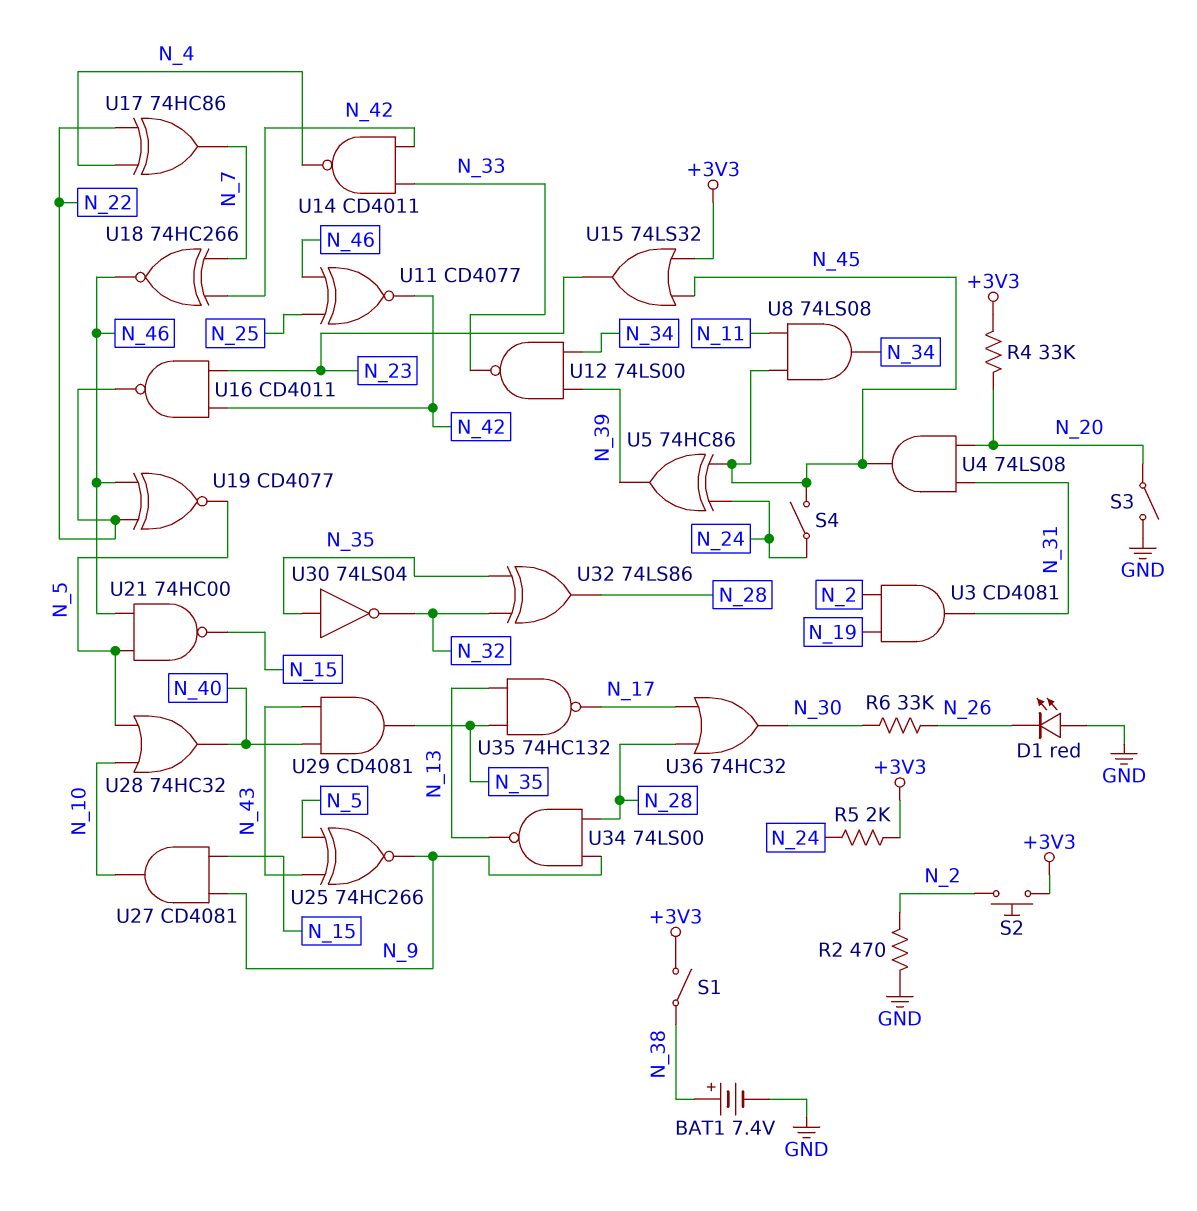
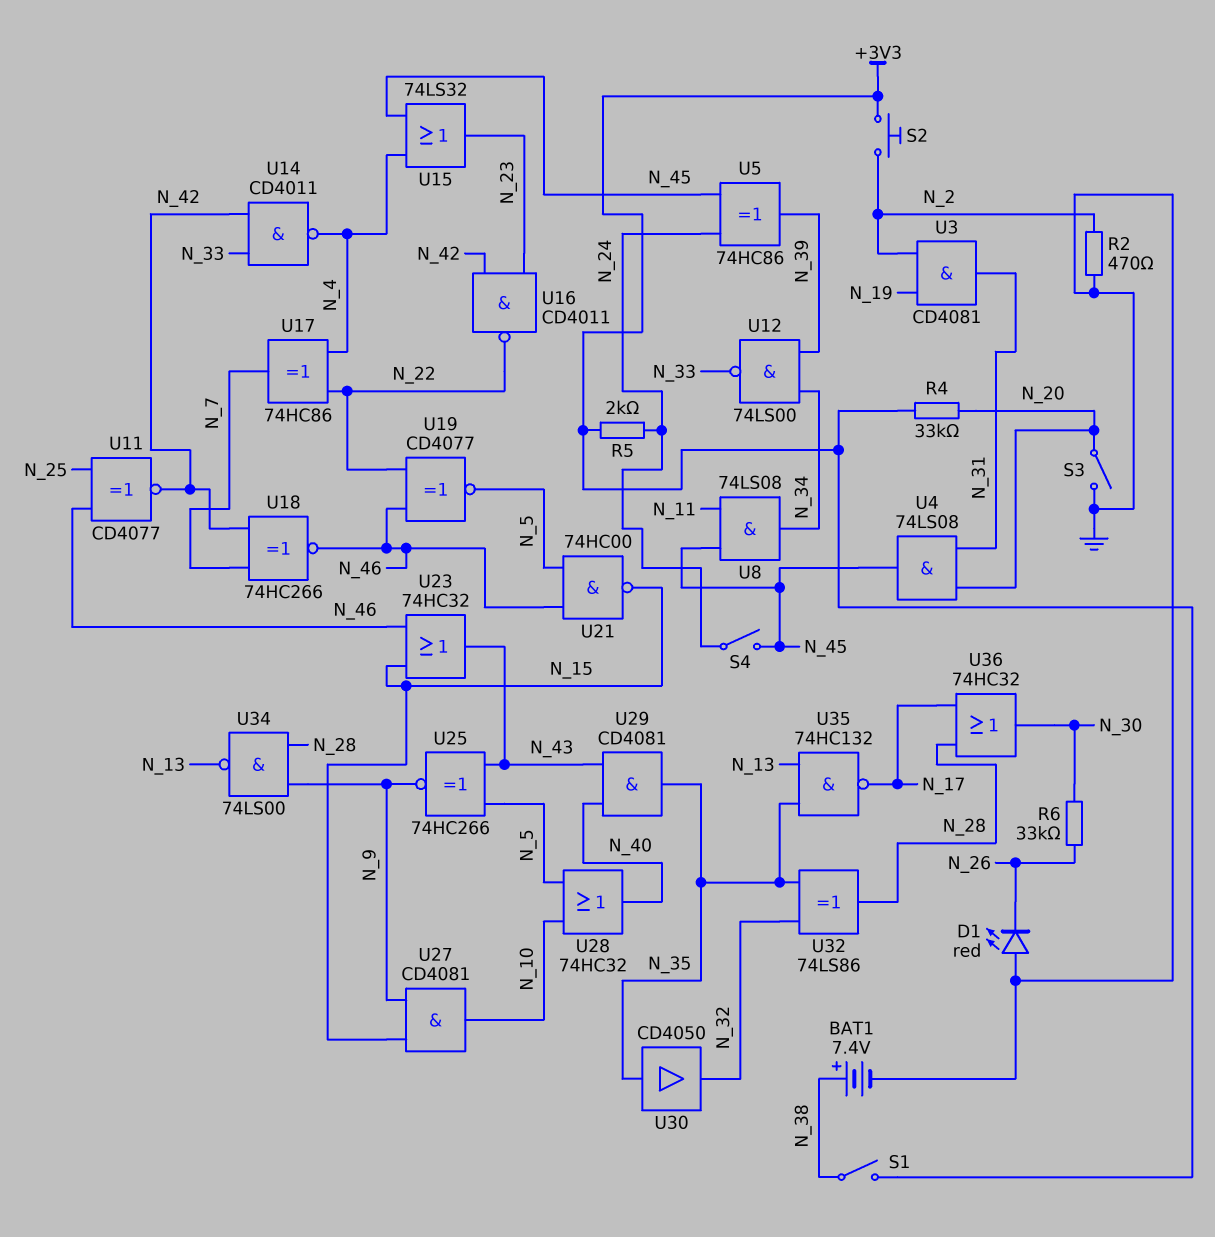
U15: OR 74LS32 (in +3V3, in N_45, out N_23) -> OR 74LS32 (in N_4, in N_45, out N_23)
U23: none -> OR 74HC32 (in N_15, in N_46, out N_43)
U30: NOT 74LS04 (in N_35, out N_32) -> buffer CD4050 (in N_35, out N_32)

